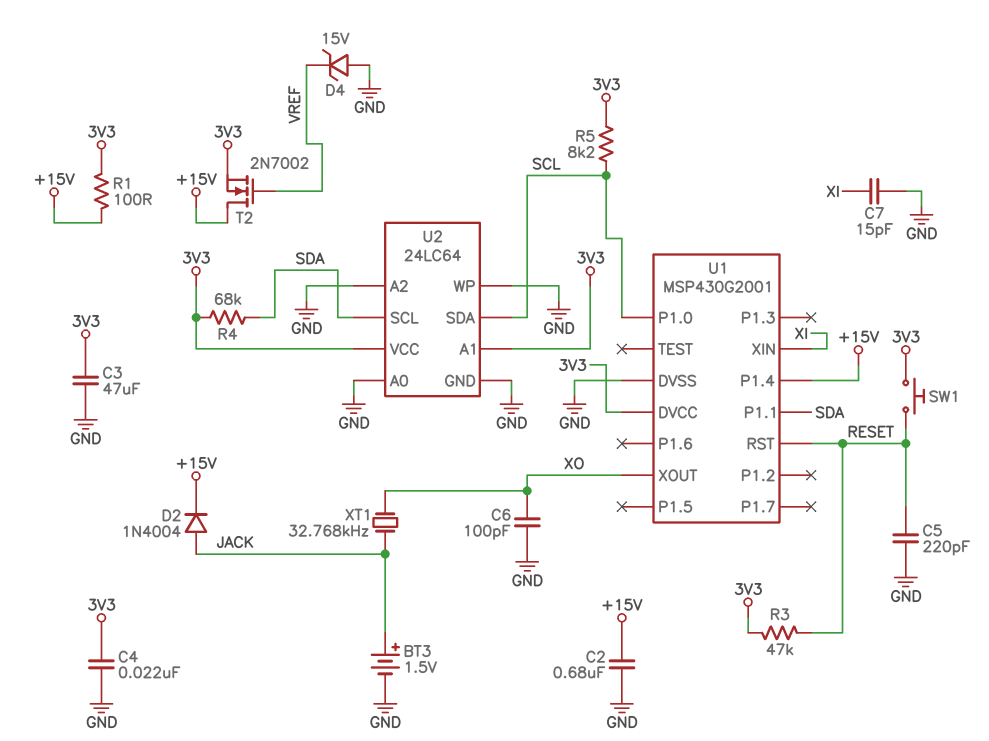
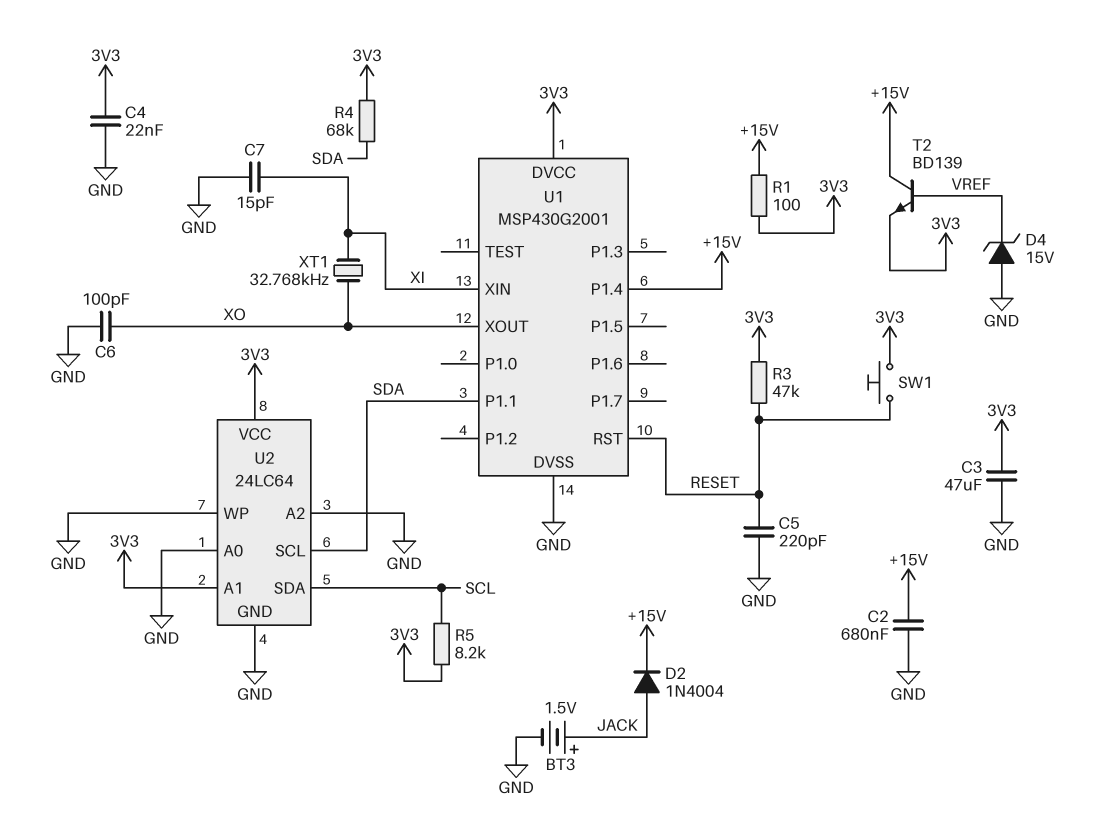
T2: NMOS 2N7002 (G VREF, D +15V, S 3V3) -> NPN BD139 (B VREF, C +15V, E 3V3)
U1 pin P1.0: SCL -> none
XT1: 32.768kHz (JACK, XO) -> 32.768kHz (XI, XO)

